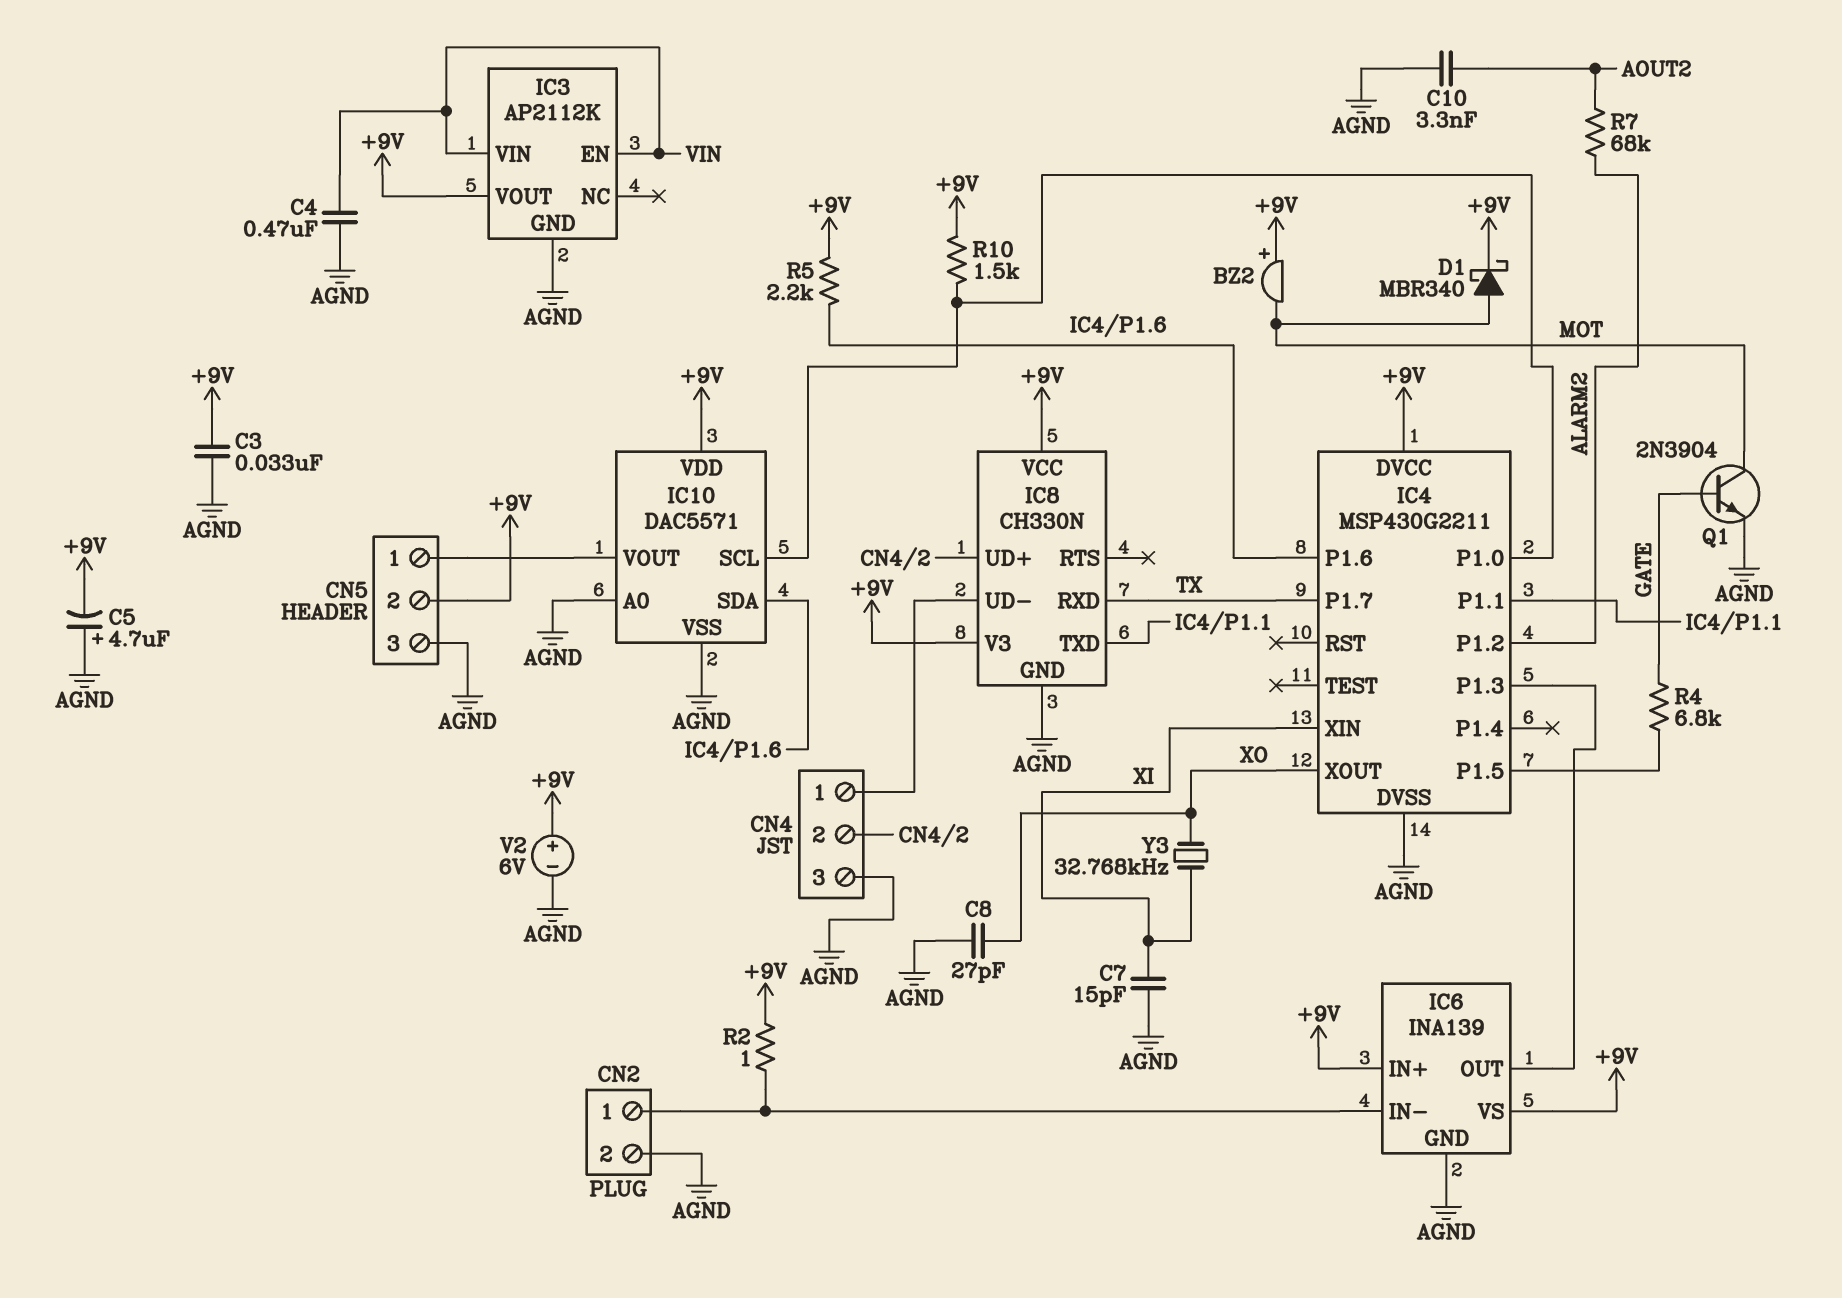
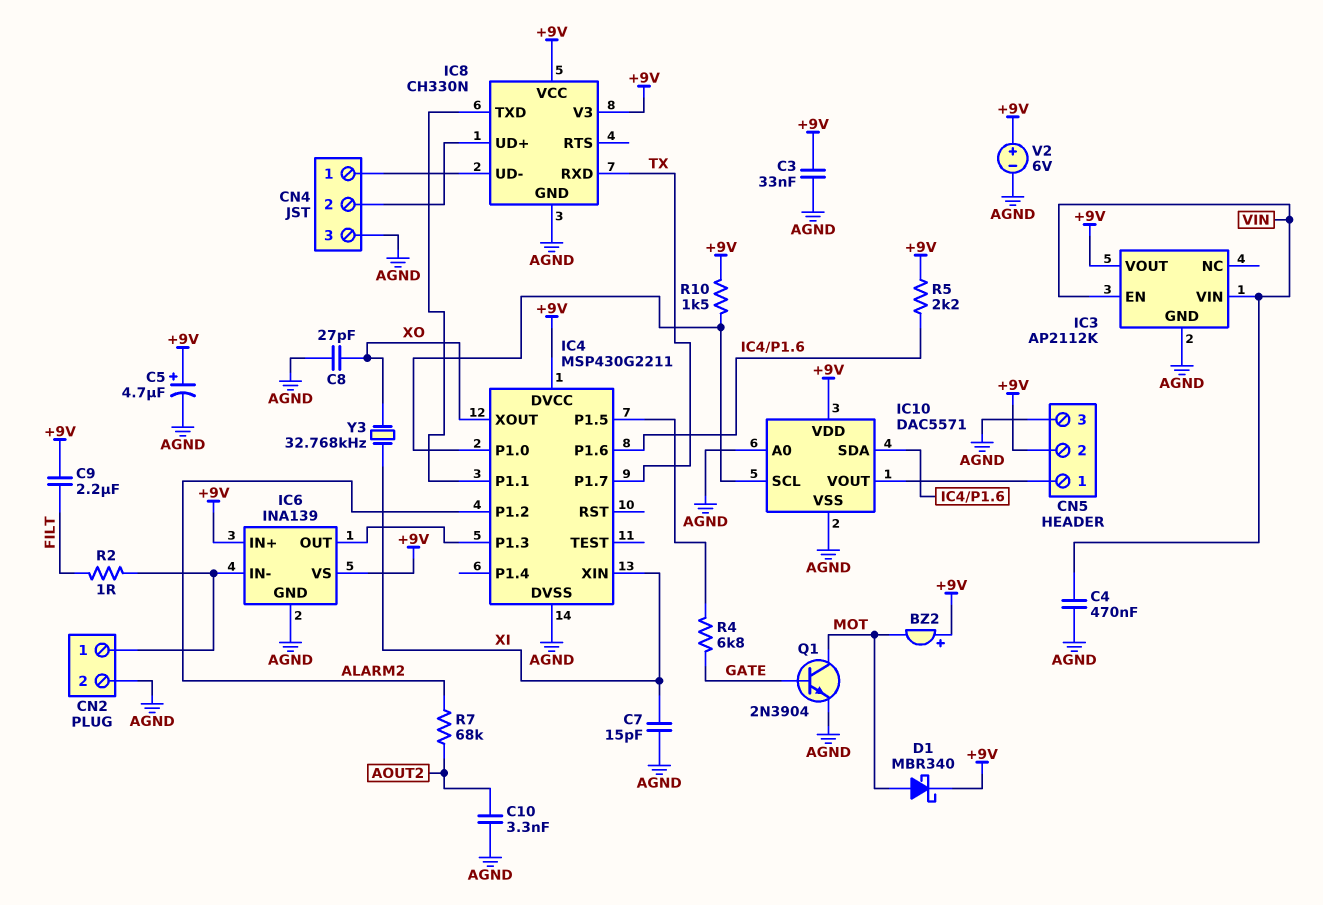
C5: 4.7uF (plus AGND, minus +9V) -> 4.7uF (plus +9V, minus AGND)
C9: none -> 2.2uF (+9V, FILT)
R2: 1 (+9V, CN2/1) -> 1 (CN2/1, FILT)

